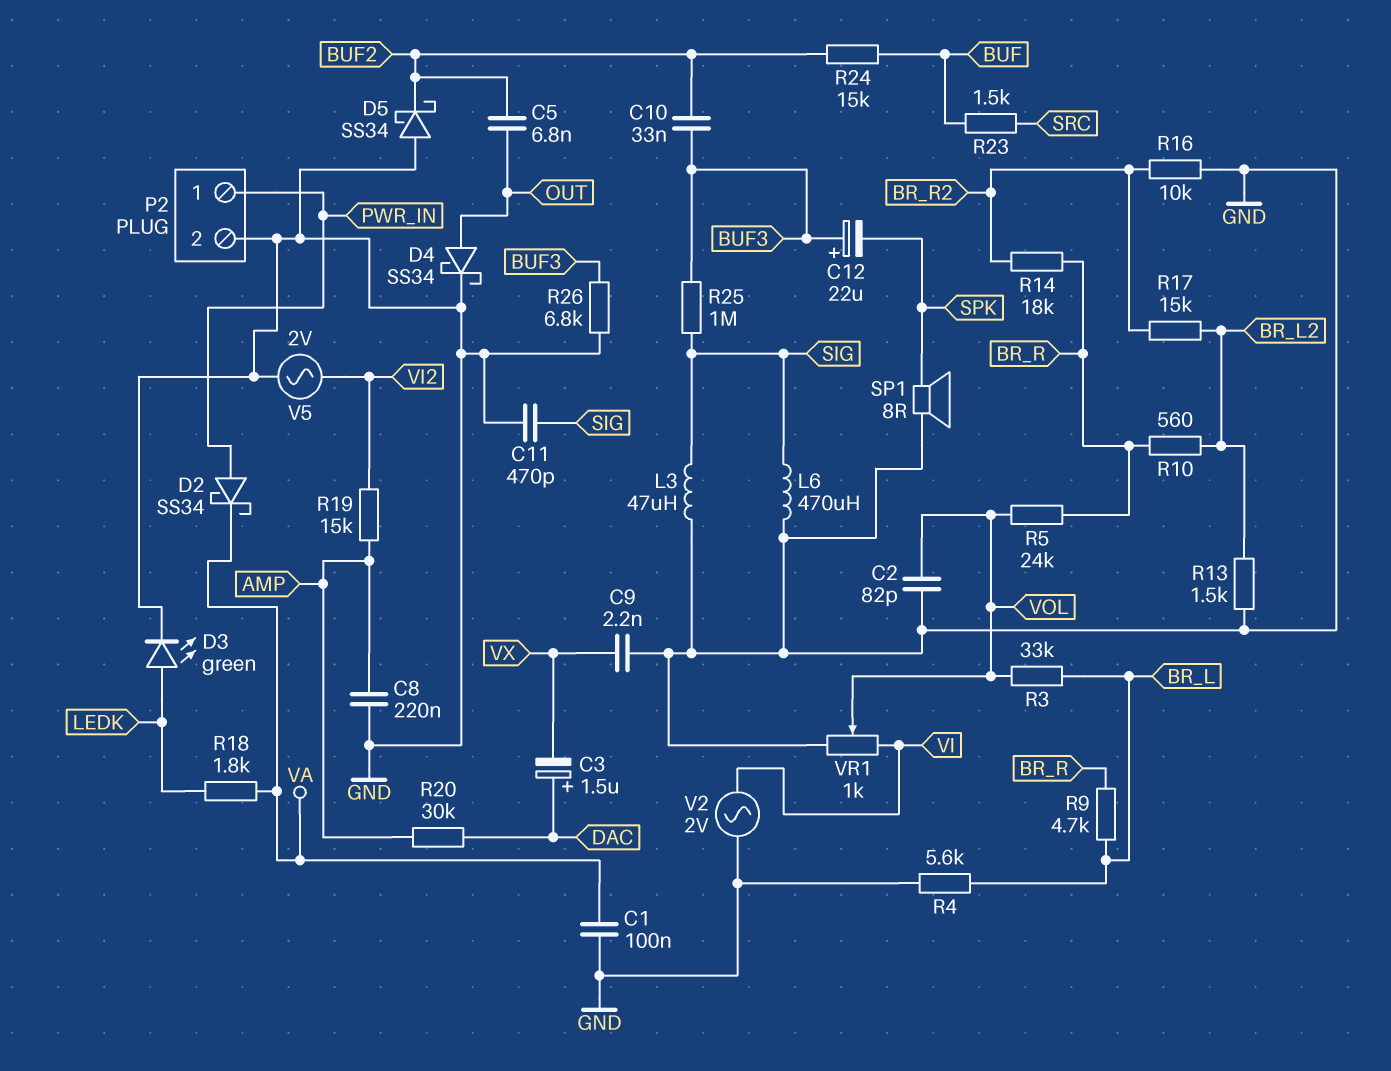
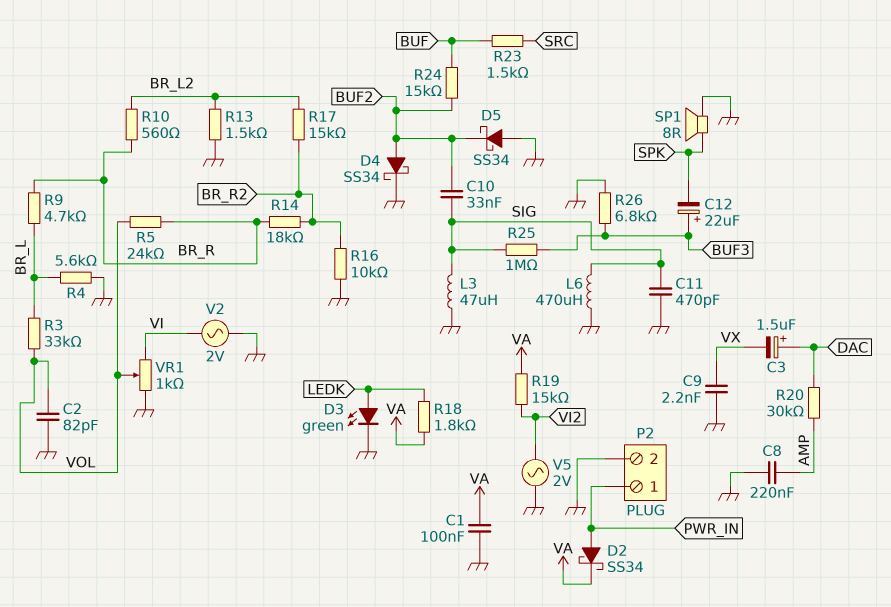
C5: 6.8nF (BUF2, OUT) -> none
C10: 33nF (BUF2, BUF3) -> 33nF (BUF2, SIG)
D4: schottky SS34 (A OUT, K GND) -> schottky SS34 (A BUF2, K GND)
R19: 15k (AMP, VI2) -> 15k (VA, VI2)

